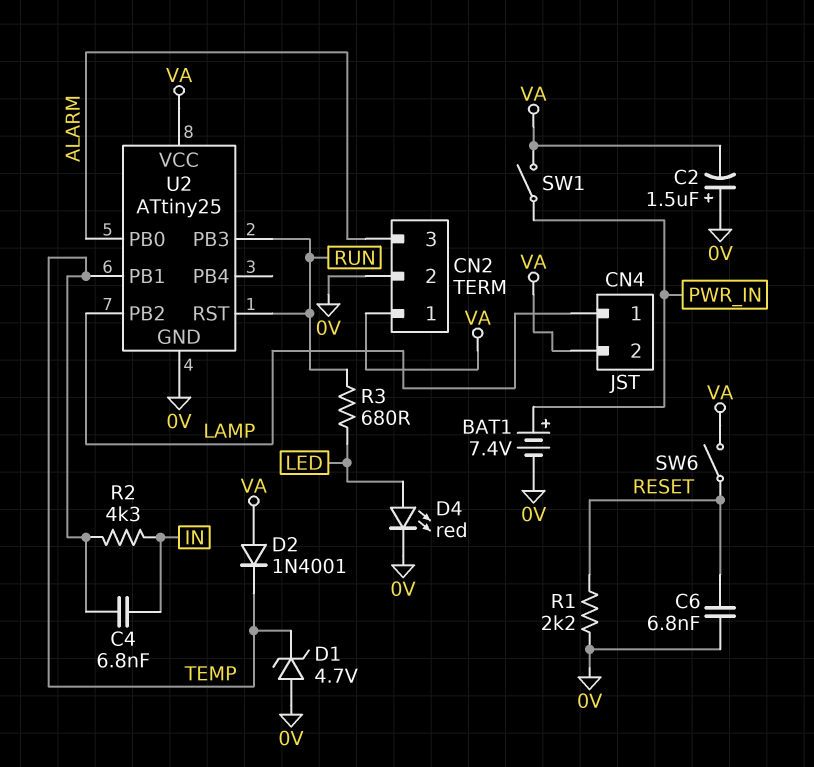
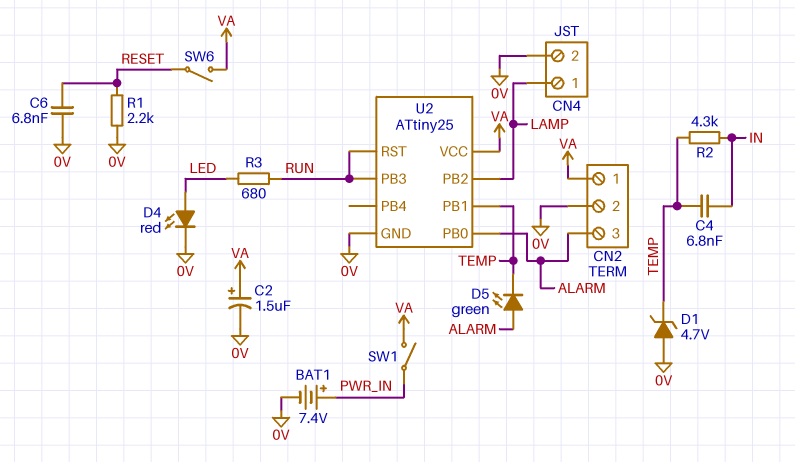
C2: 1.5uF (plus 0V, minus VA) -> 1.5uF (plus VA, minus 0V)
CN4 pin 2: VA -> 0V
D2: diode 1N4001 (A VA, K TEMP) -> none
D5: none -> LED green (A ALARM, K TEMP)

